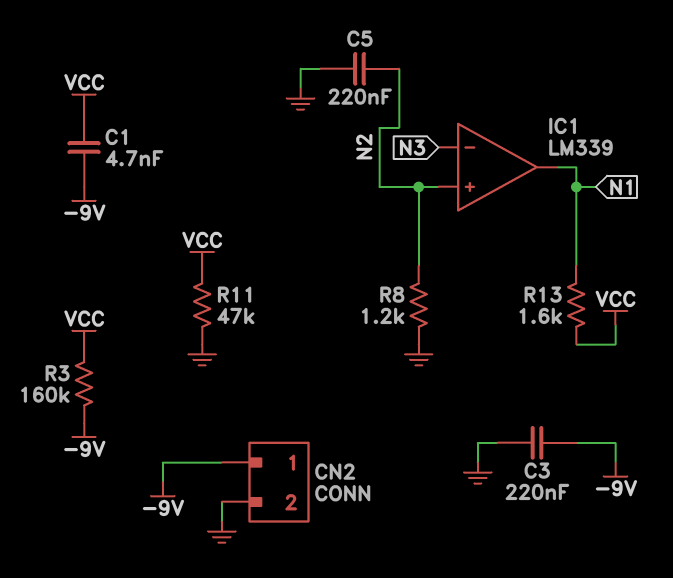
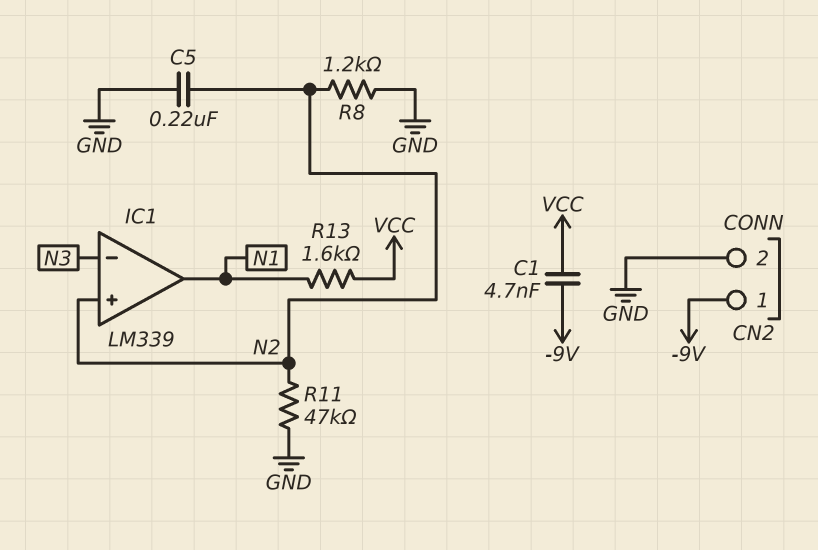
C3: 220nF (-9V, GND) -> none
R3: 160k (-9V, VCC) -> none
R11: 47k (GND, VCC) -> 47k (GND, N2)

